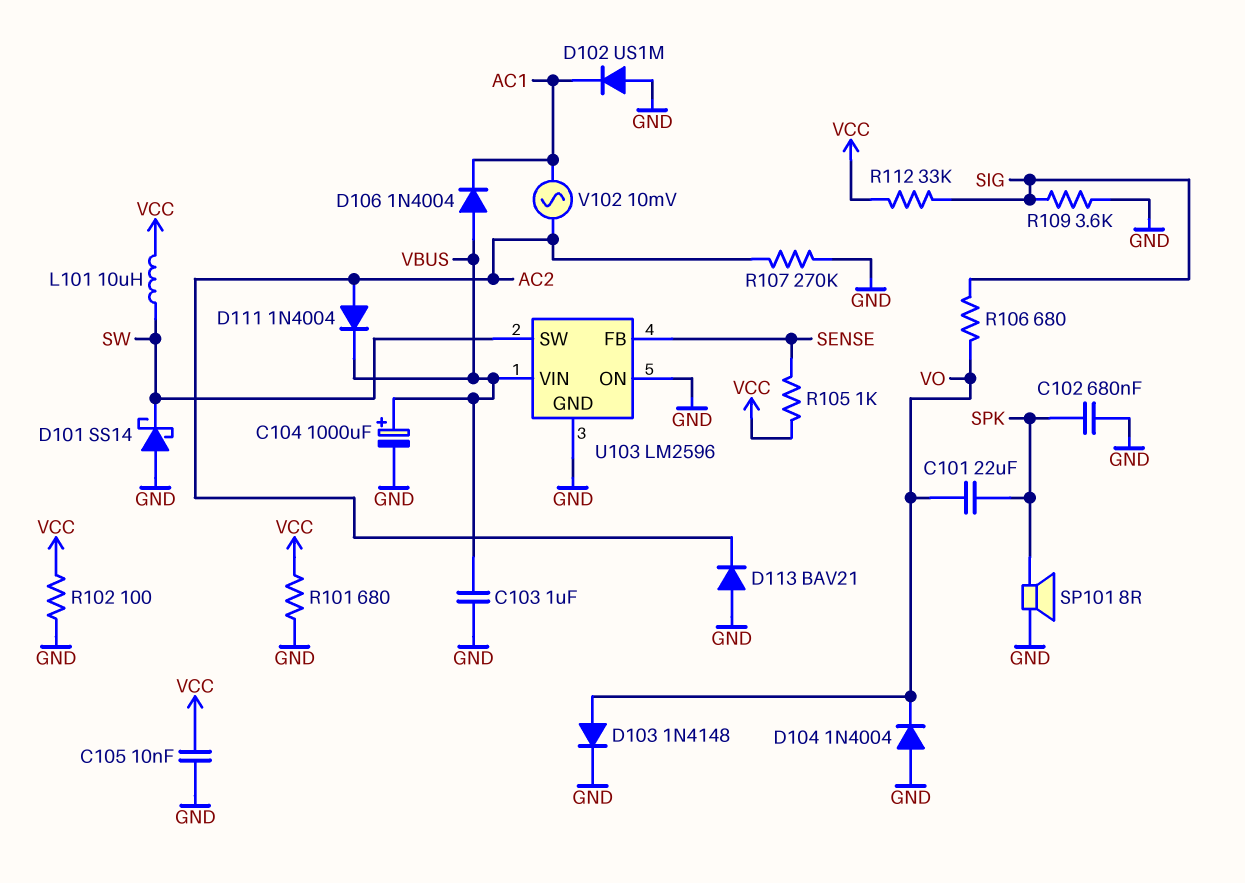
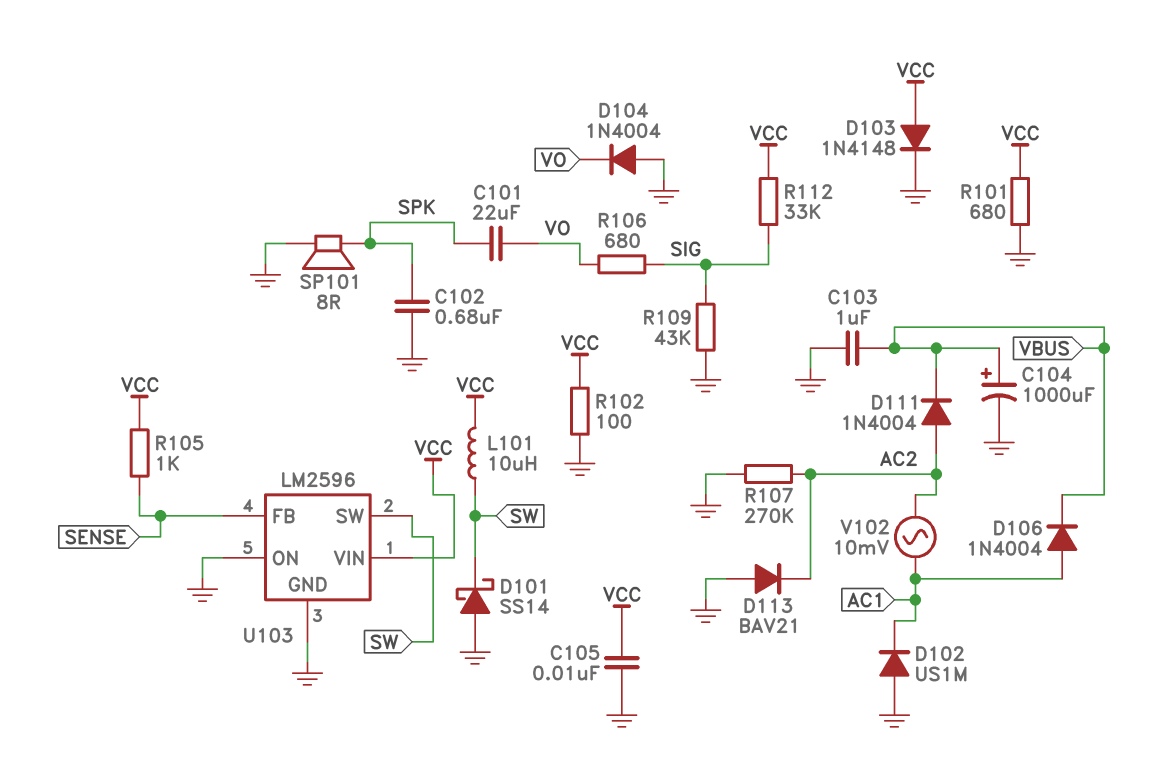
D103: diode 1N4148 (A VO, K GND) -> diode 1N4148 (A VCC, K GND)
D106: diode 1N4004 (A VBUS, K AC1) -> diode 1N4004 (A AC1, K VBUS)
R109: 3.6k (GND, SIG) -> 43k (GND, SIG)
U103 pin VIN: VBUS -> VCC

